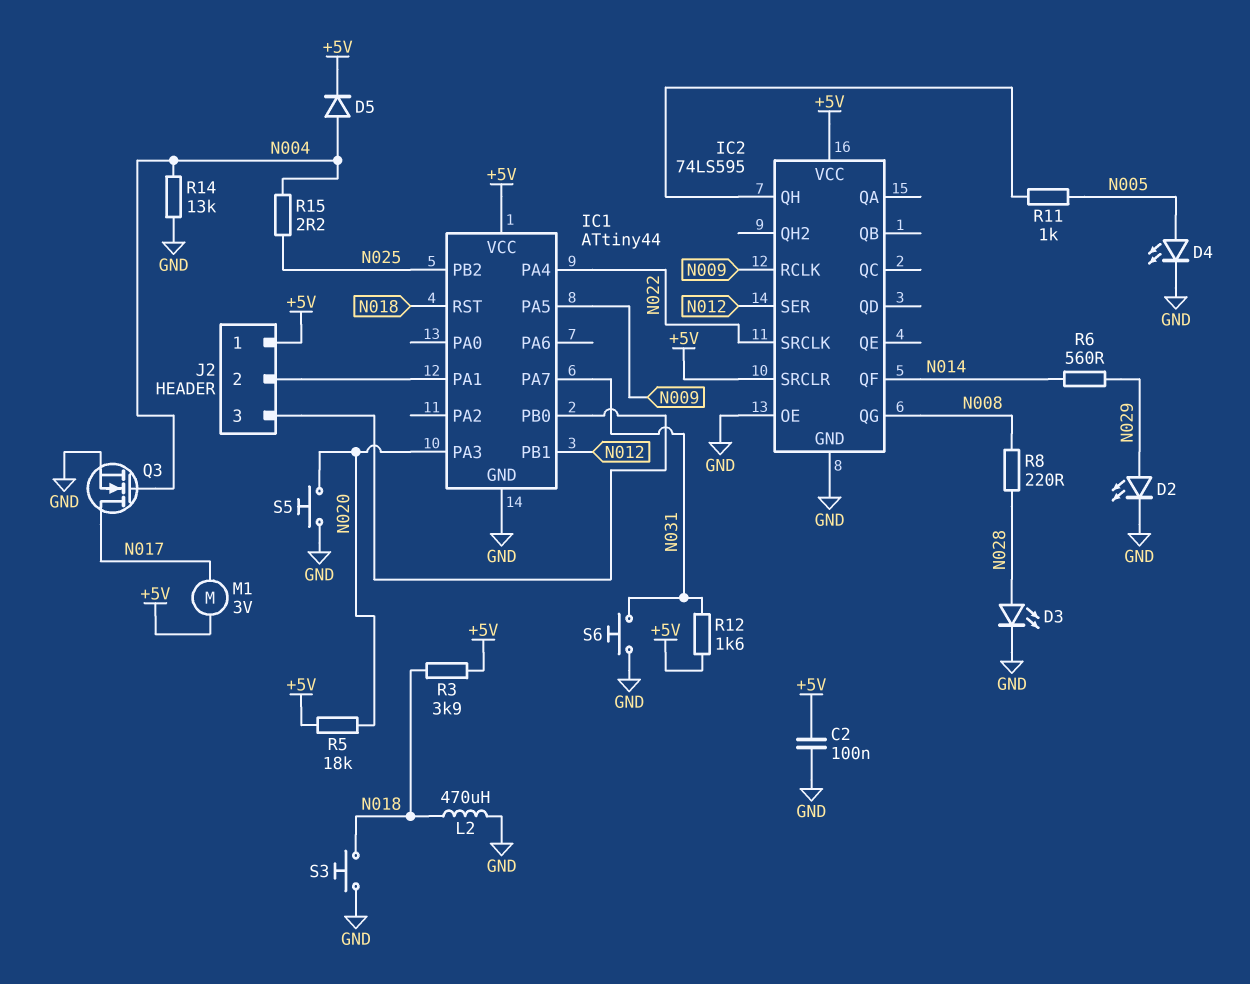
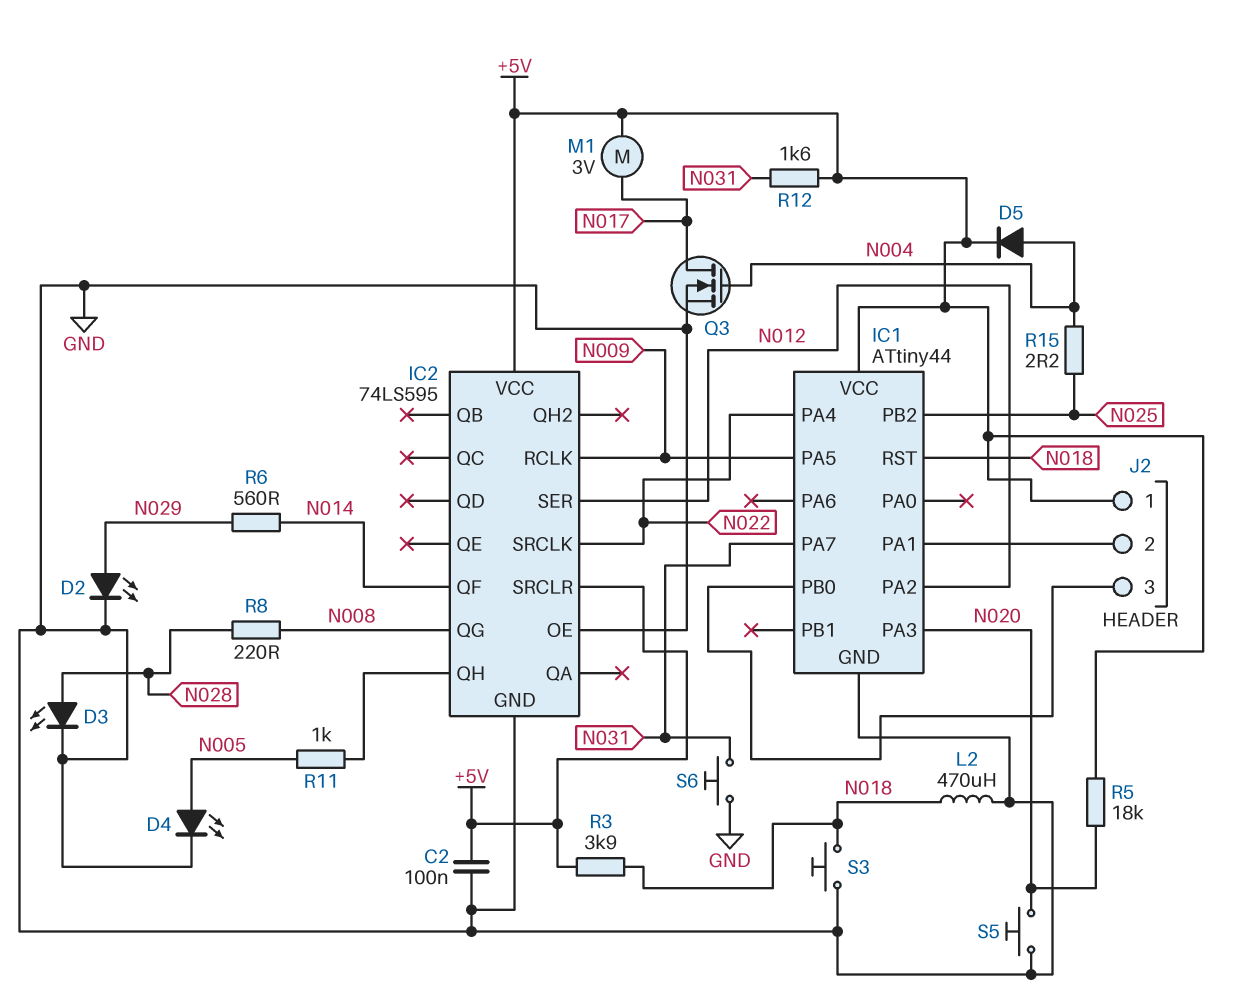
IC1 pin PA2: none -> N012
IC1 pin PB1: N012 -> none
R14: 13k (GND, N004) -> none

